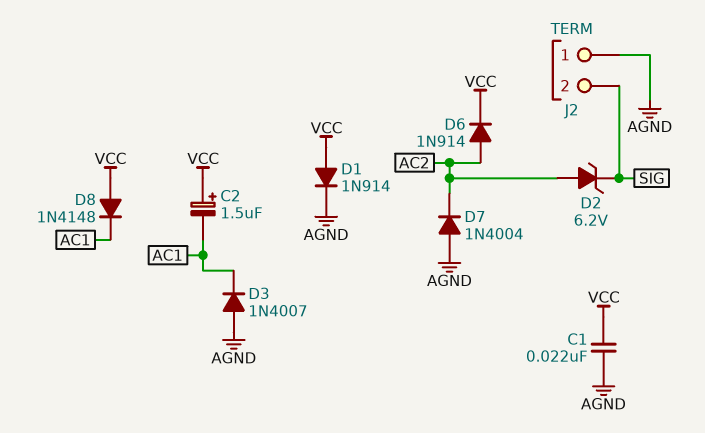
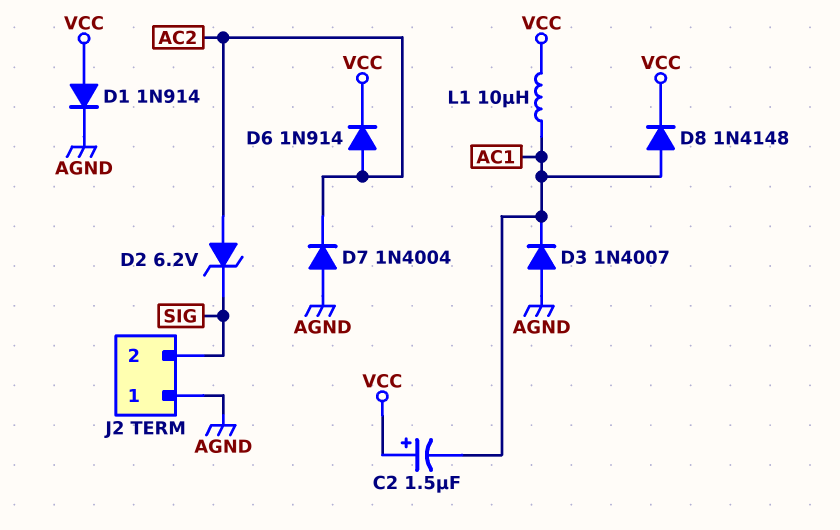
C1: 22nF (AGND, VCC) -> none
D8: diode 1N4148 (A VCC, K AC1) -> diode 1N4148 (A AC1, K VCC)
L1: none -> 10uH (AC1, VCC)

